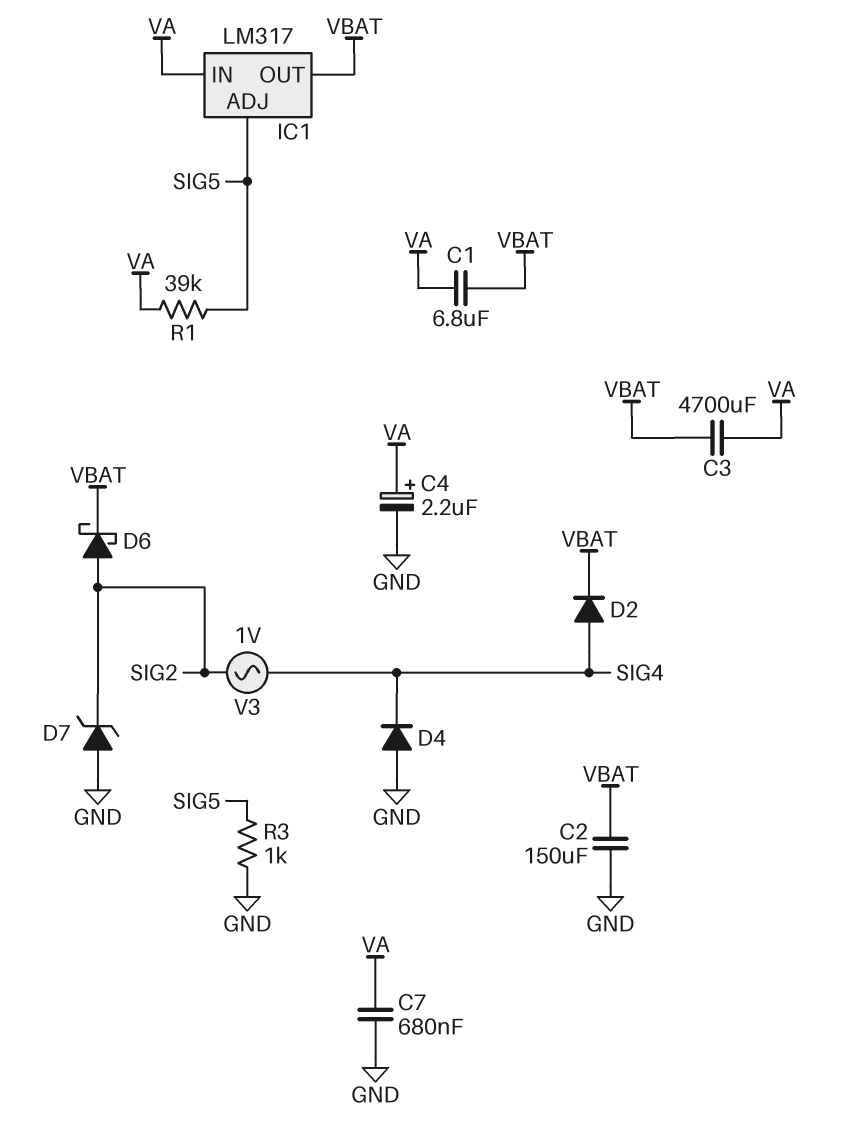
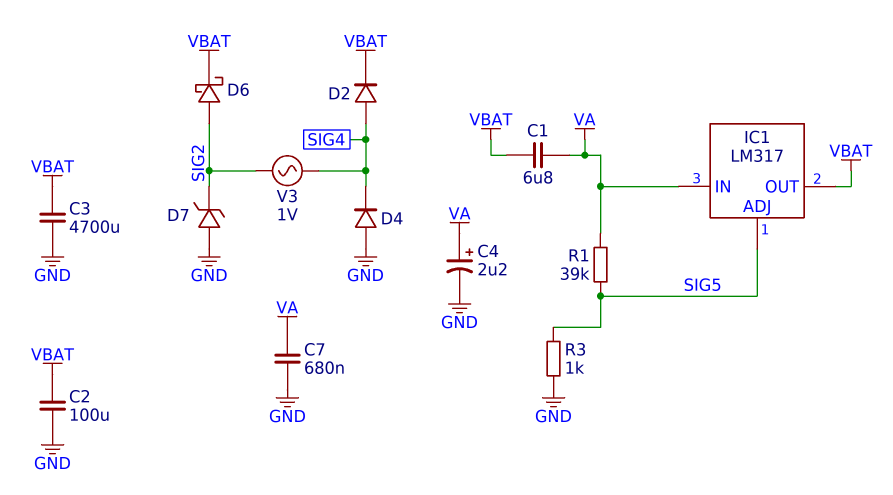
C2: 150uF (GND, VBAT) -> 100uF (GND, VBAT)
C3: 4700uF (VA, VBAT) -> 4700uF (GND, VBAT)

